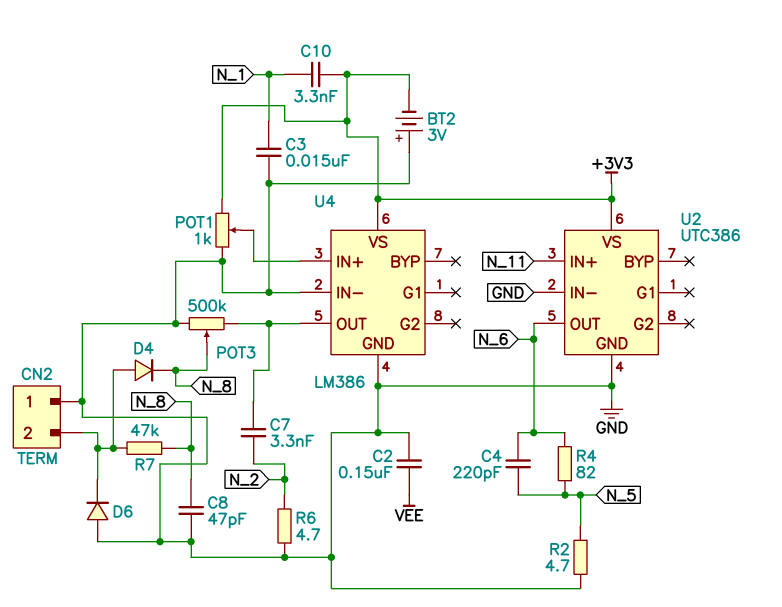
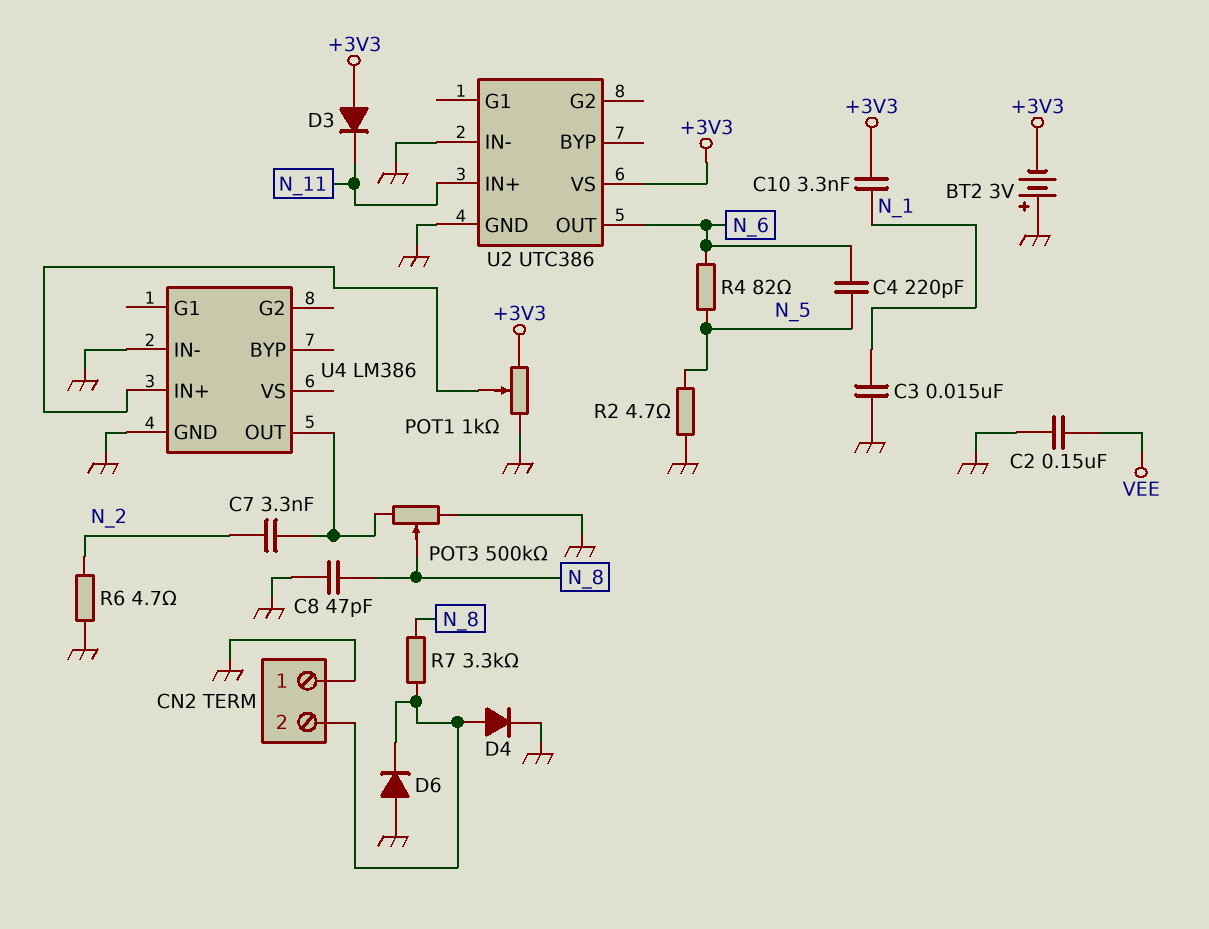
D3: none -> diode (A +3V3, K N_11)
D4: diode (A CN2/2, K N_8) -> diode (A CN2/2, K GND)
R7: 47k (CN2/2, N_8) -> 3.3k (CN2/2, N_8)
U4 pin VS: +3V3 -> none

